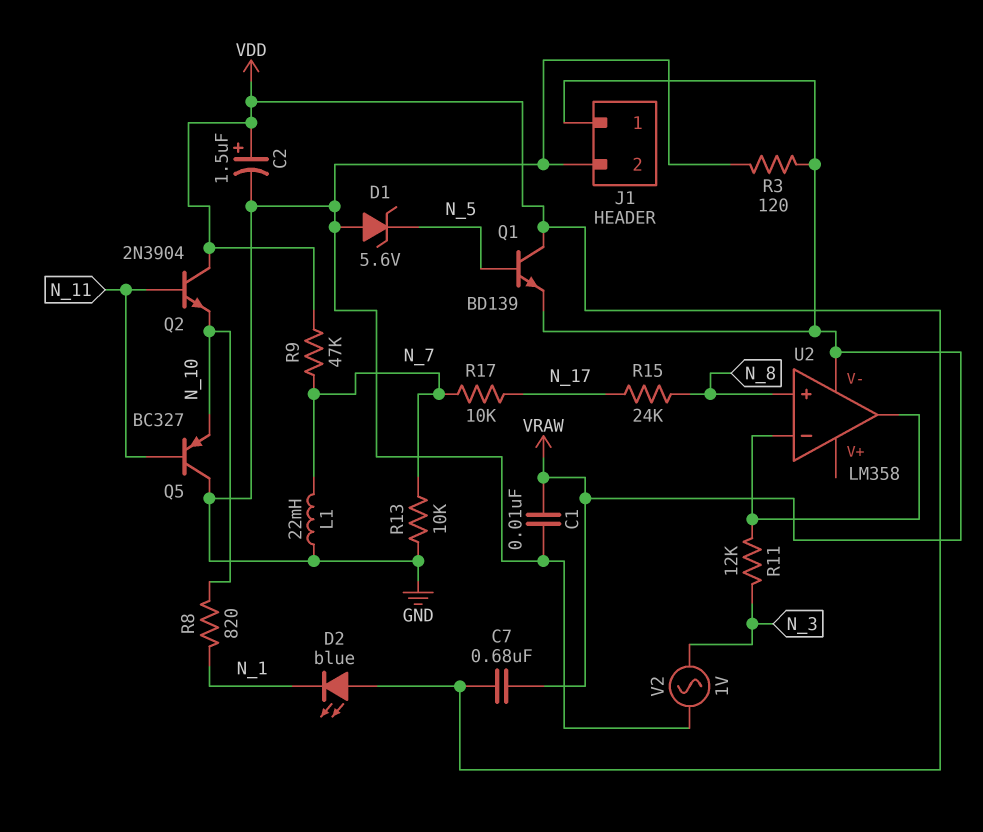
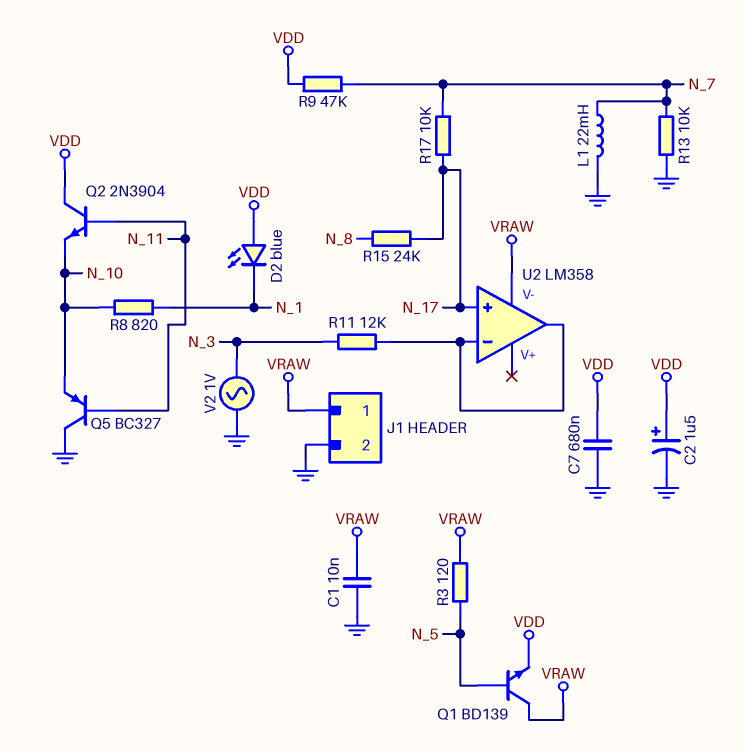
C7: 680nF (VDD, VRAW) -> 680nF (GND, VDD)
D1: zener 5.6V (A GND, K N_5) -> none
Q1: NPN BD139 (B N_5, C VDD, E VRAW) -> NPN BD139 (B N_5, C VRAW, E VDD)
R3: 120 (GND, VRAW) -> 120 (N_5, VRAW)
U2 pin in+: N_8 -> N_17

